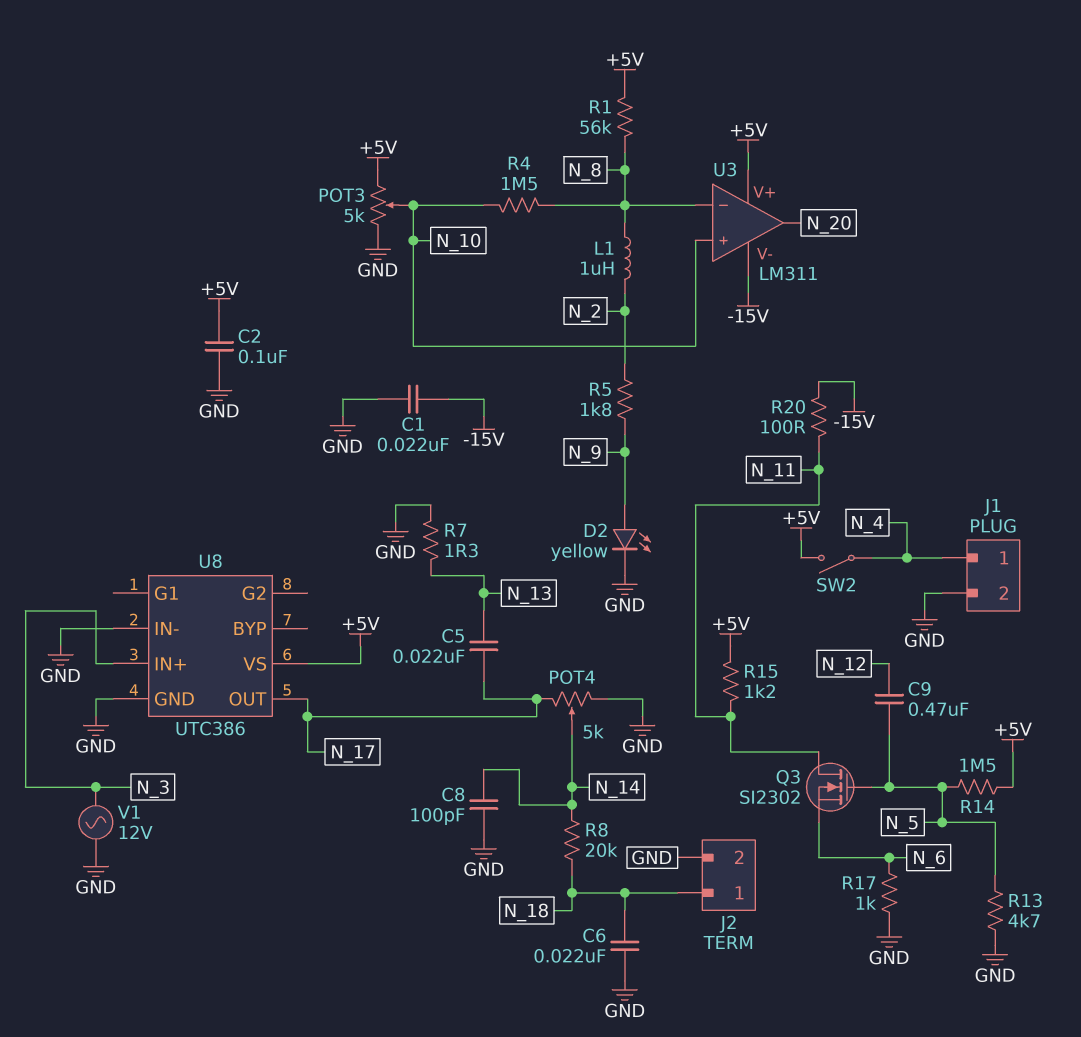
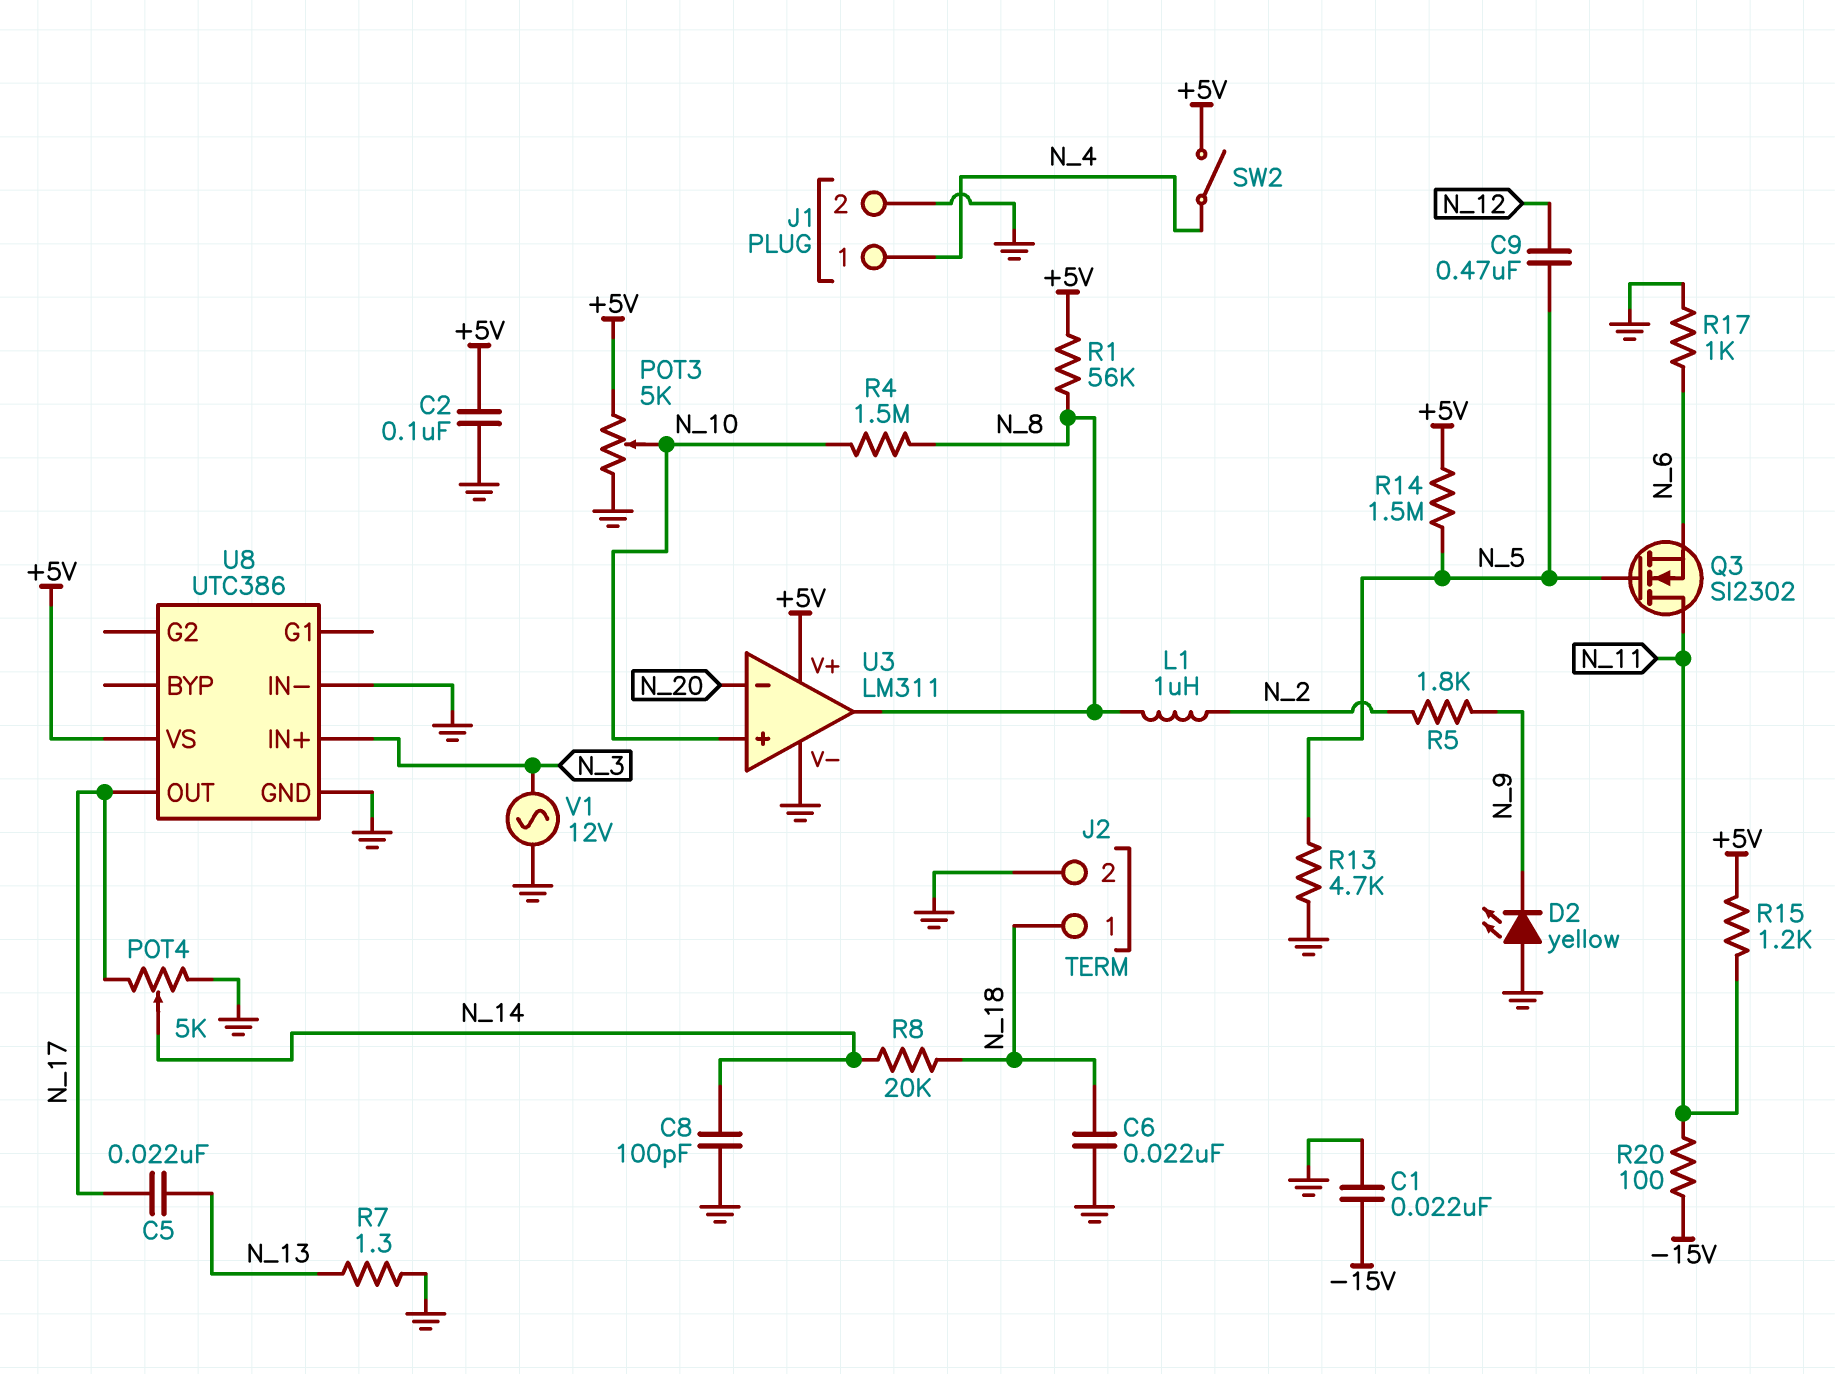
D2: LED yellow (A N_9, K GND) -> LED yellow (A GND, K N_9)
U3 pin V-: -15V -> GND
U3 pin in-: N_8 -> N_20
U3 pin out: N_20 -> N_8

